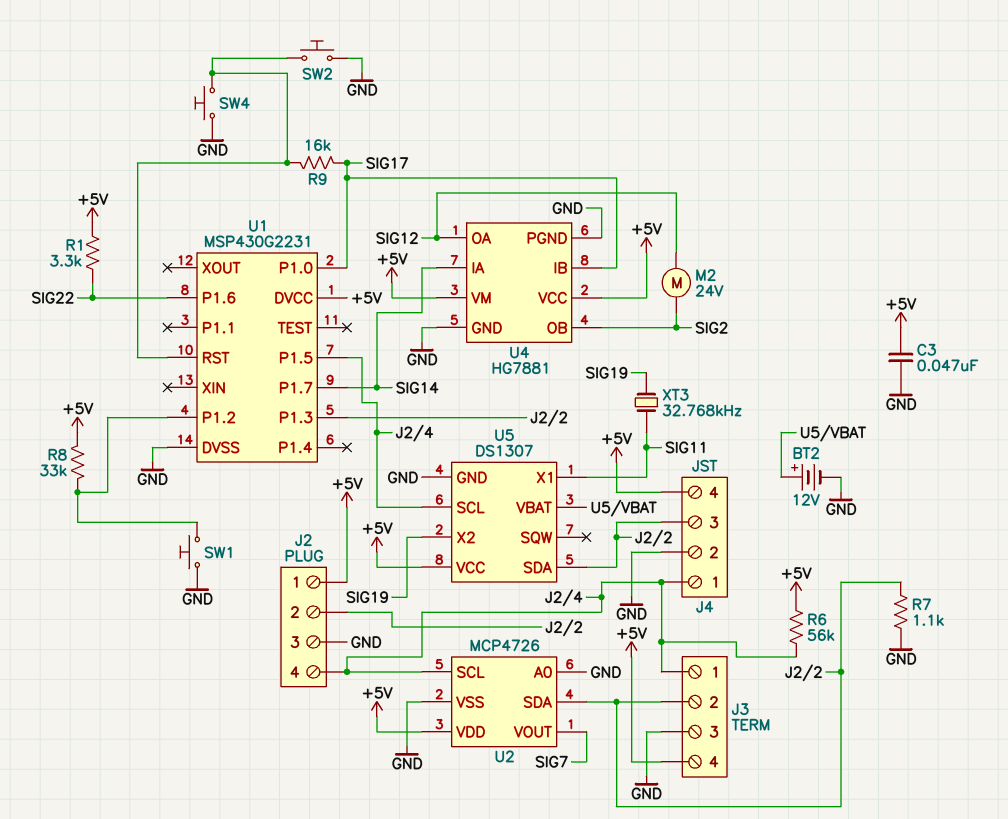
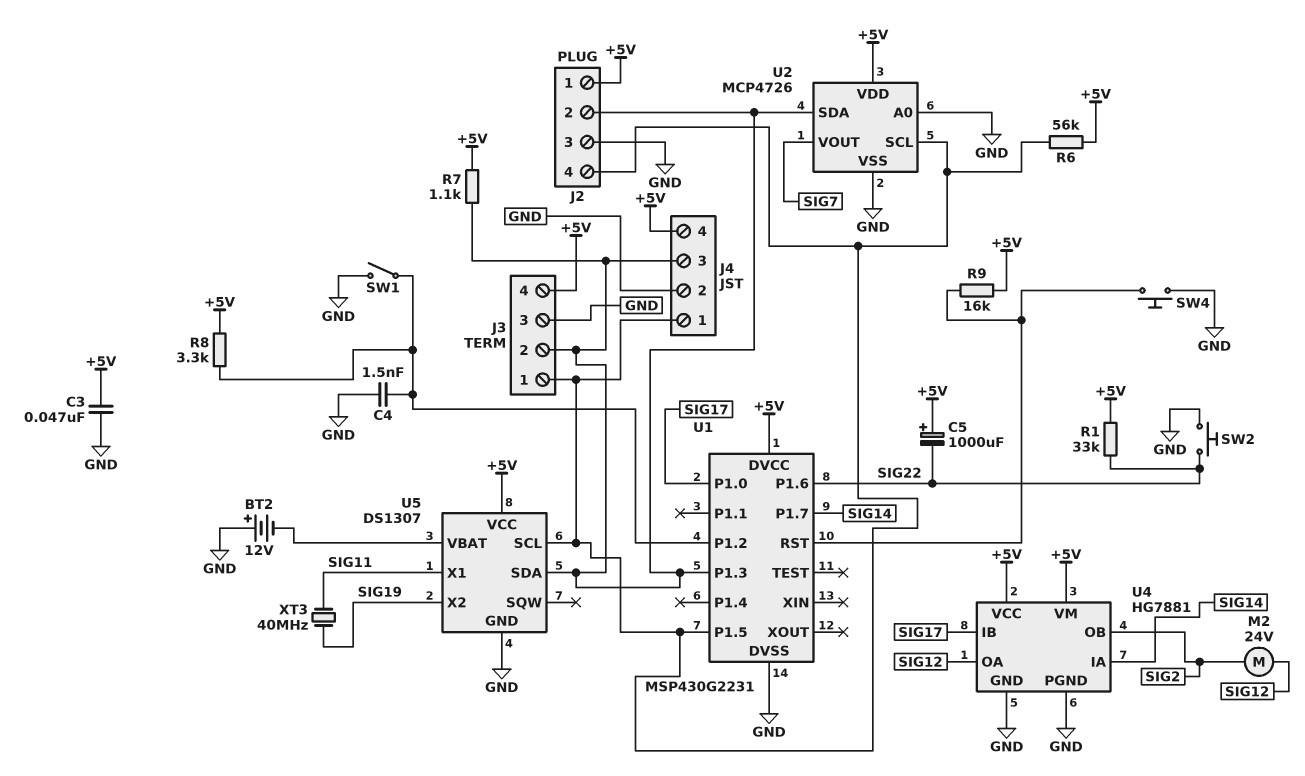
BT2: 12V (plus U5/VBAT, minus GND) -> 12V (plus GND, minus U5/VBAT)
C4: none -> 1.5nF (GND, U1/P1.2)
C5: none -> 1000uF (plus +5V, minus SIG22)
R1: 3.3k (+5V, SIG22) -> 33k (+5V, SIG22)
R7: 1.1k (GND, J2/2) -> 1.1k (+5V, J2/2)
R8: 33k (+5V, U1/P1.2) -> 3.3k (+5V, U1/P1.2)
R9: 16k (SIG17, U1/RST) -> 16k (+5V, U1/RST)
SW1: button (GND, U1/P1.2) -> switch (GND, U1/P1.2)
SW2: button (GND, U1/RST) -> button (GND, SIG22)
XT3: 32.768kHz (SIG11, SIG19) -> 40MHz (SIG11, SIG19)

